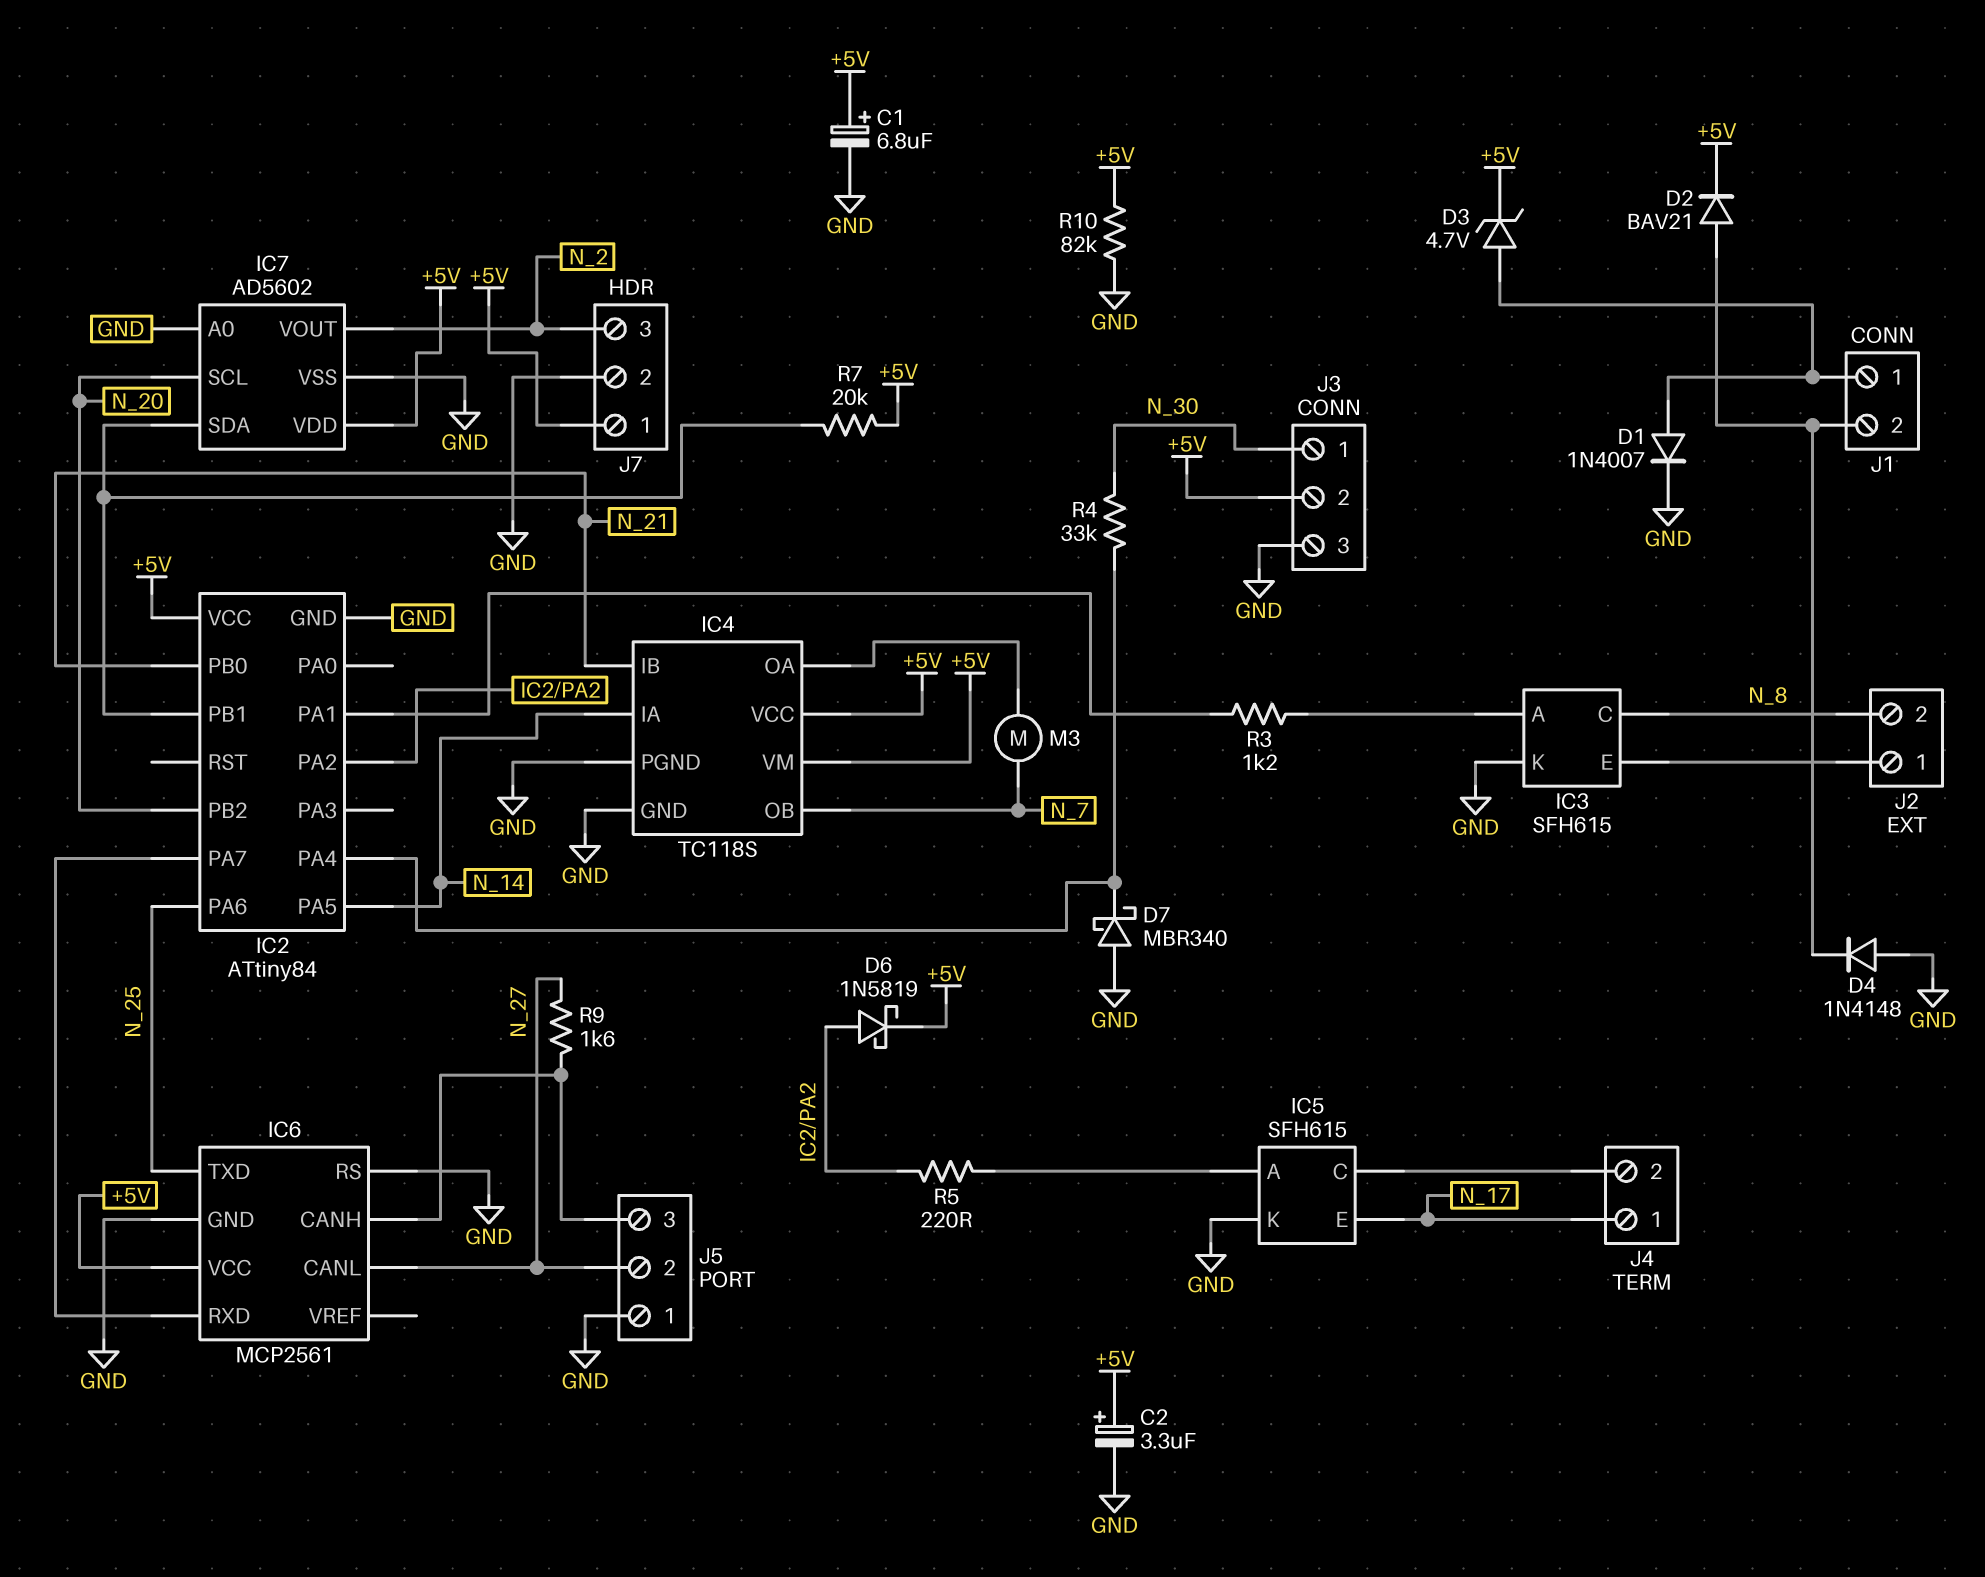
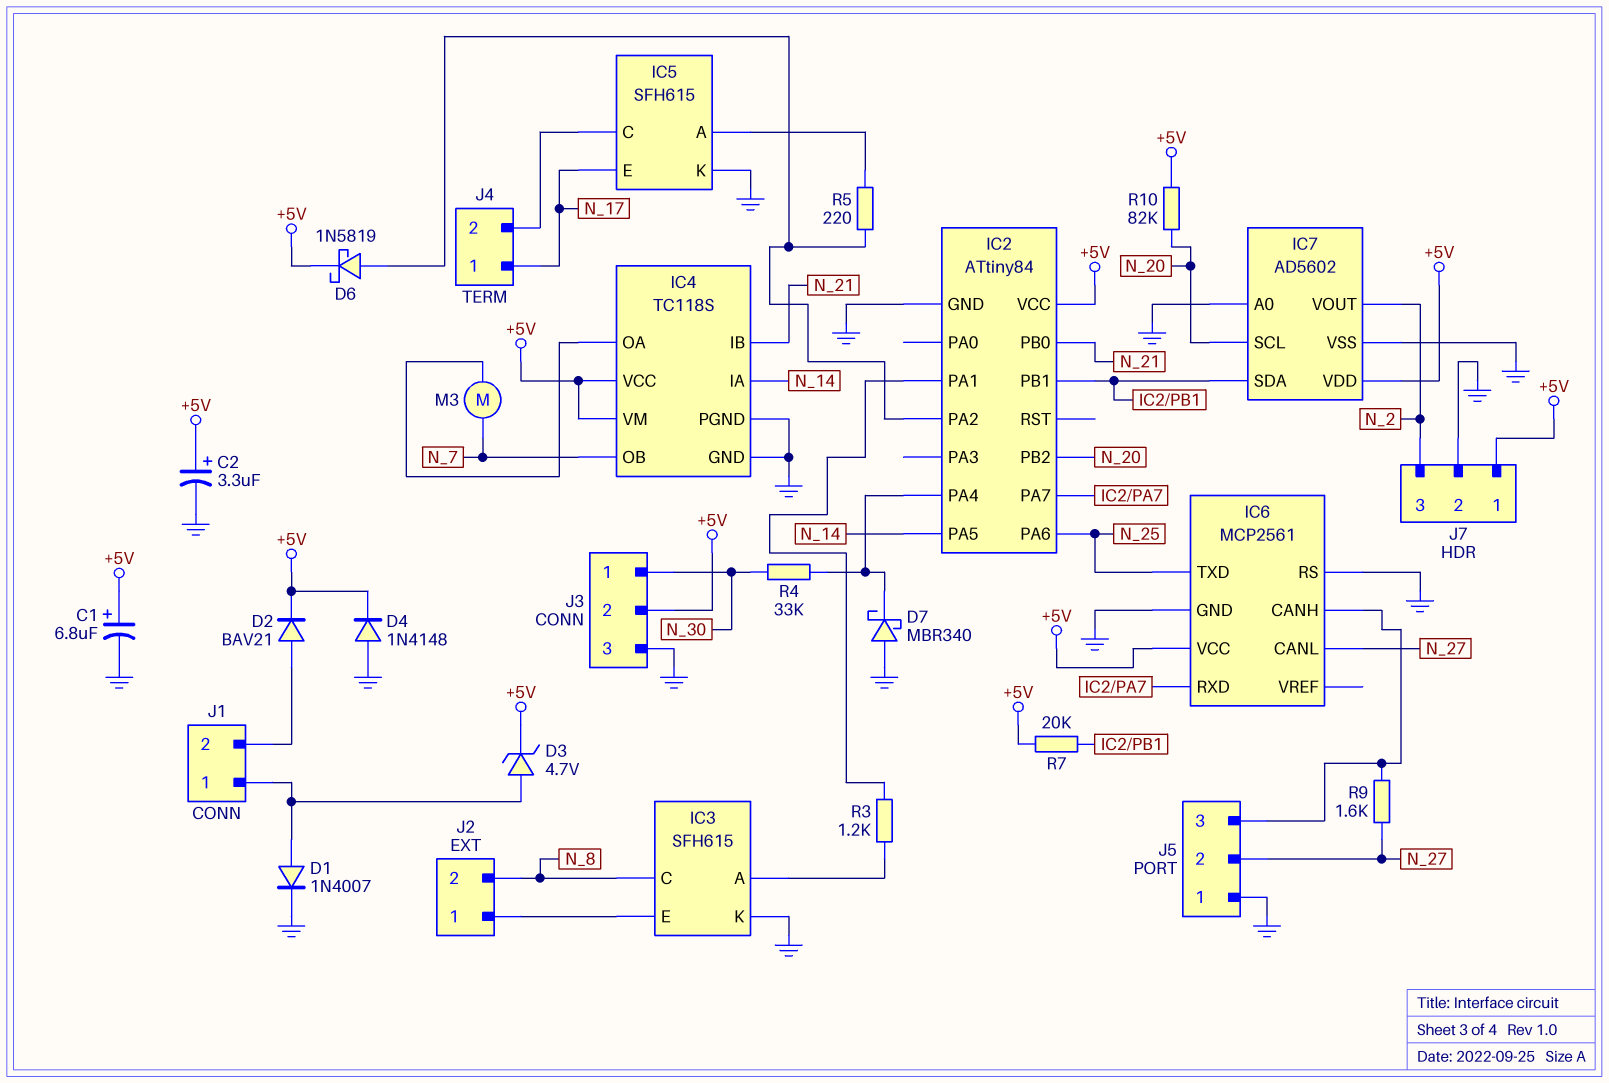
D4: diode 1N4148 (A GND, K J1/2) -> diode 1N4148 (A GND, K +5V)
R10: 82k (+5V, GND) -> 82k (+5V, N_20)

